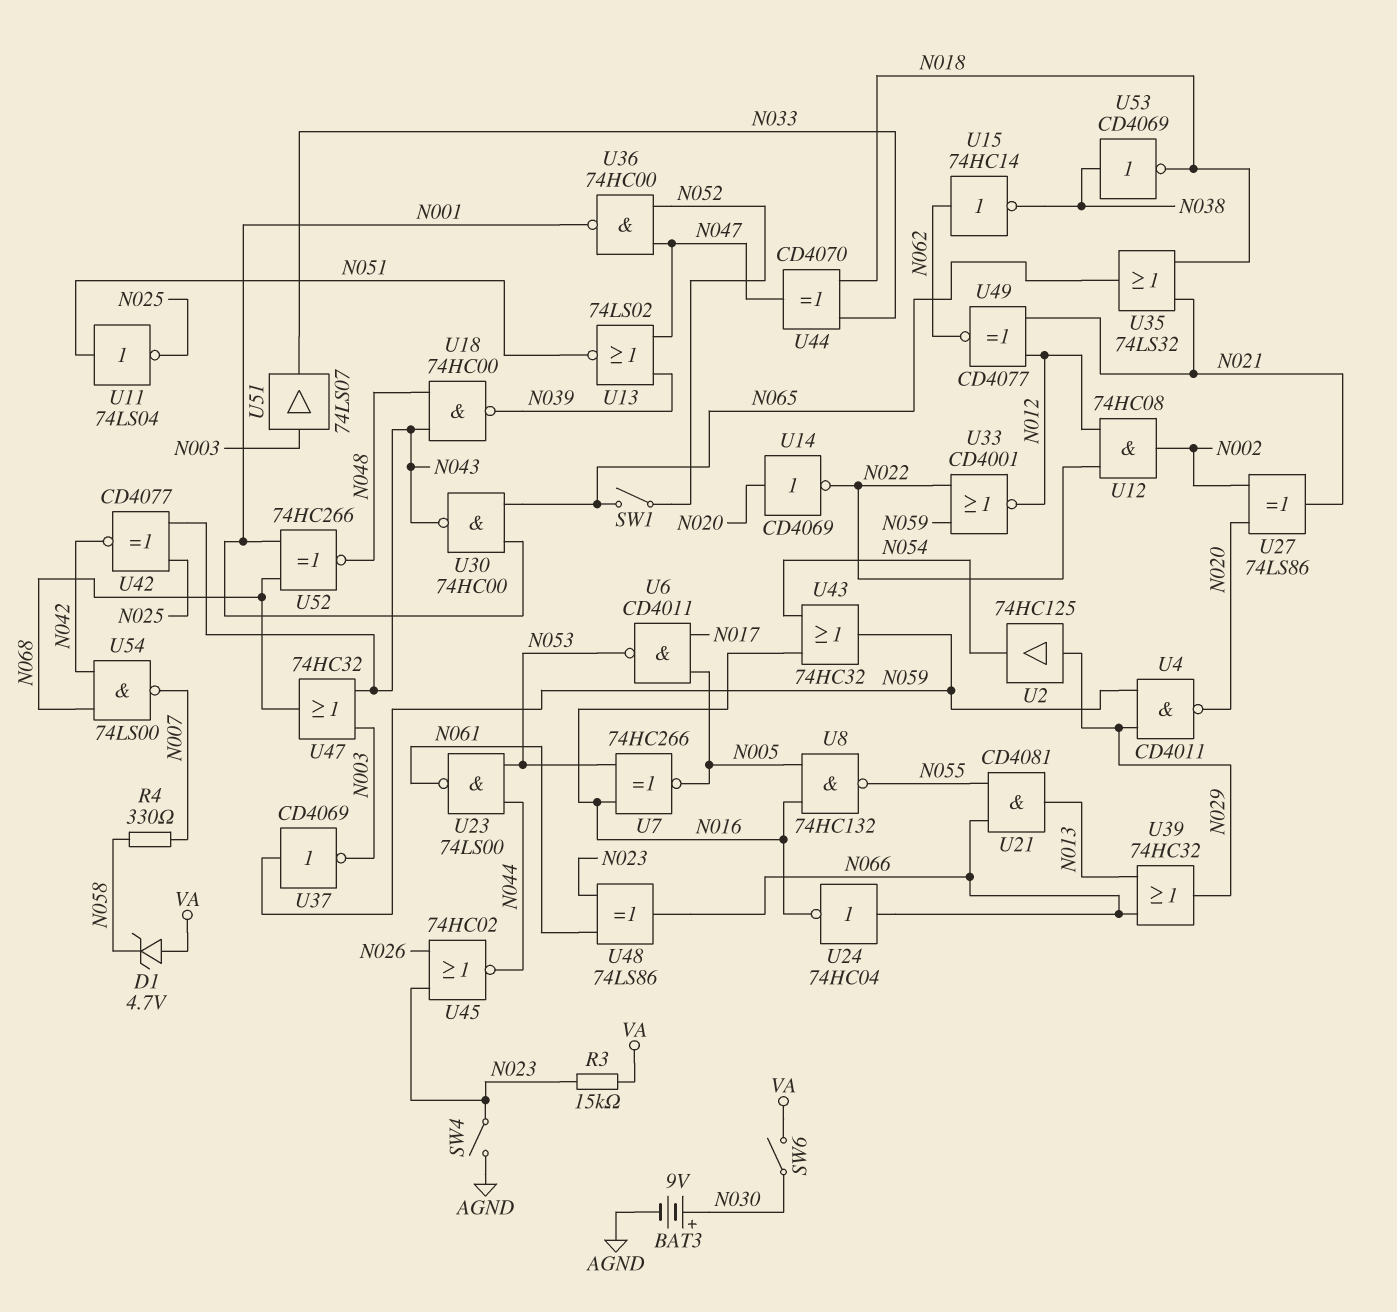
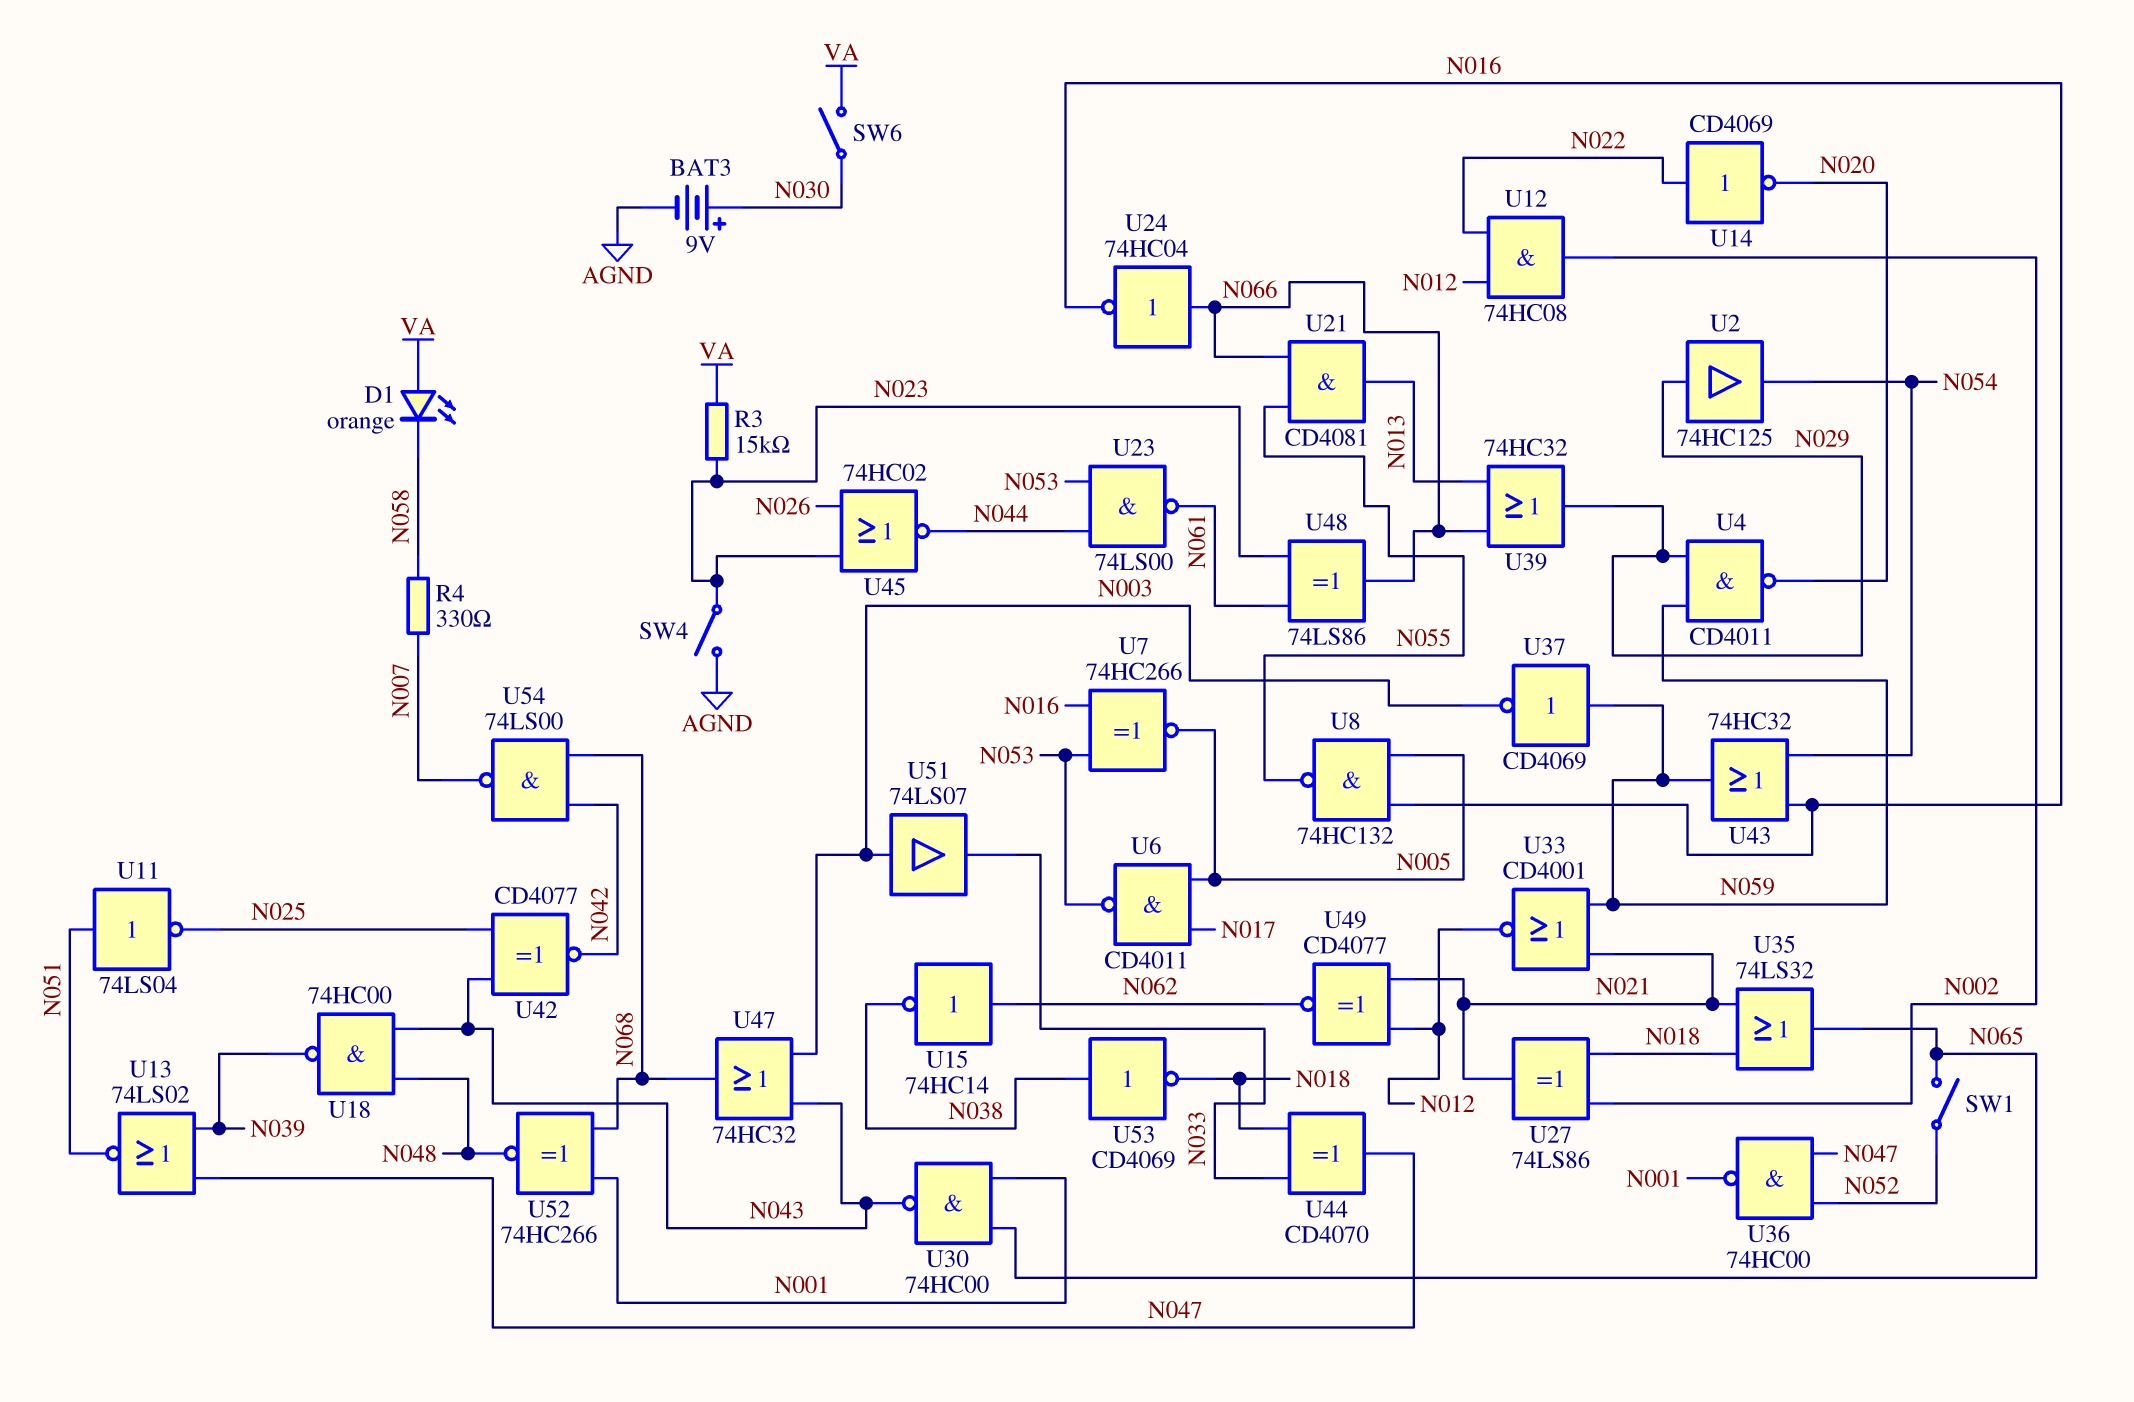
D1: zener 4.7V (A VA, K N058) -> LED orange (A VA, K N058)
U14: NOT CD4069 (in N020, out N022) -> NOT CD4069 (in N022, out N020)
U27: XOR 74LS86 (in N002, in N020, out N021) -> XOR 74LS86 (in N002, in N018, out N021)
U33: NOR CD4001 (in N022, in N059, out N012) -> NOR CD4001 (in N021, in N059, out N012)

